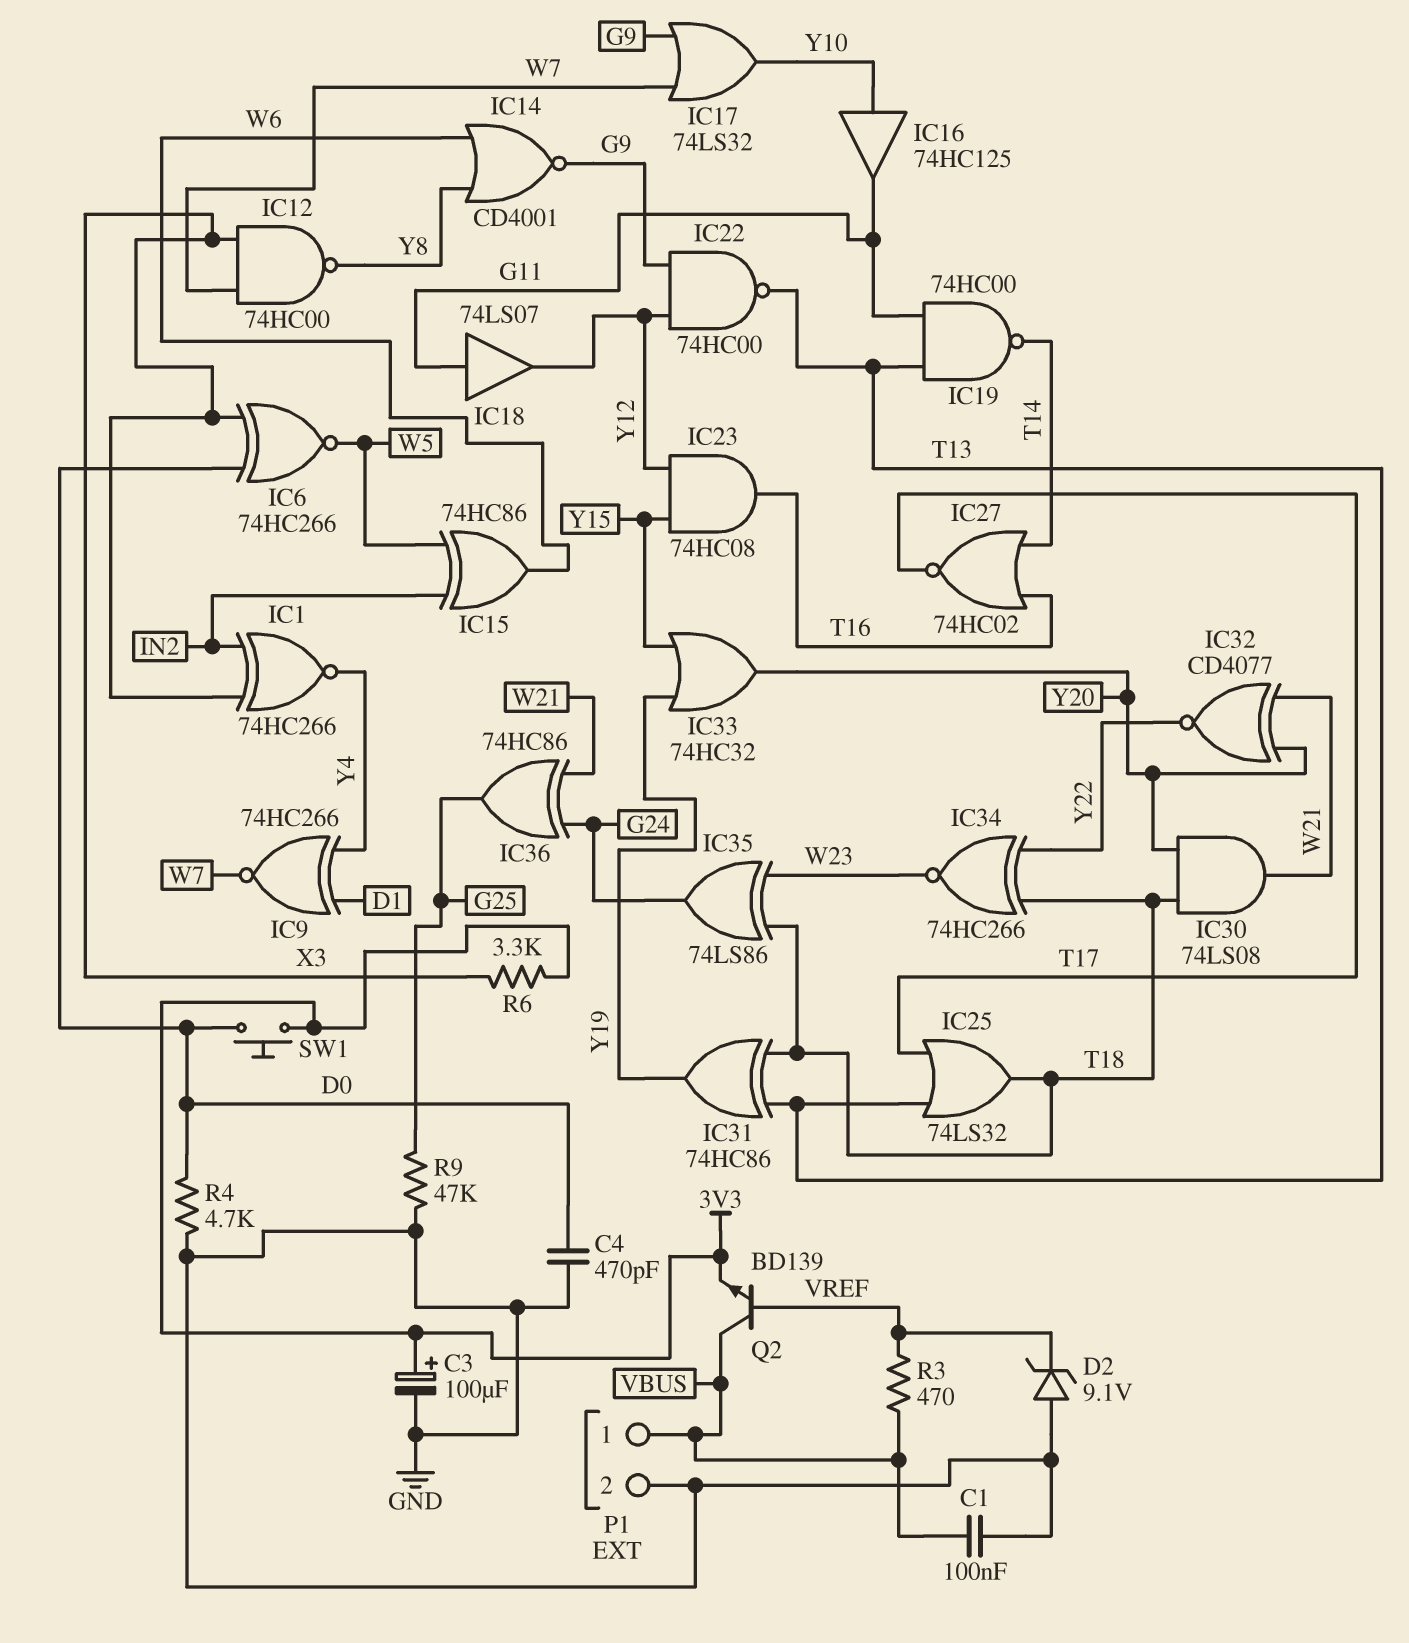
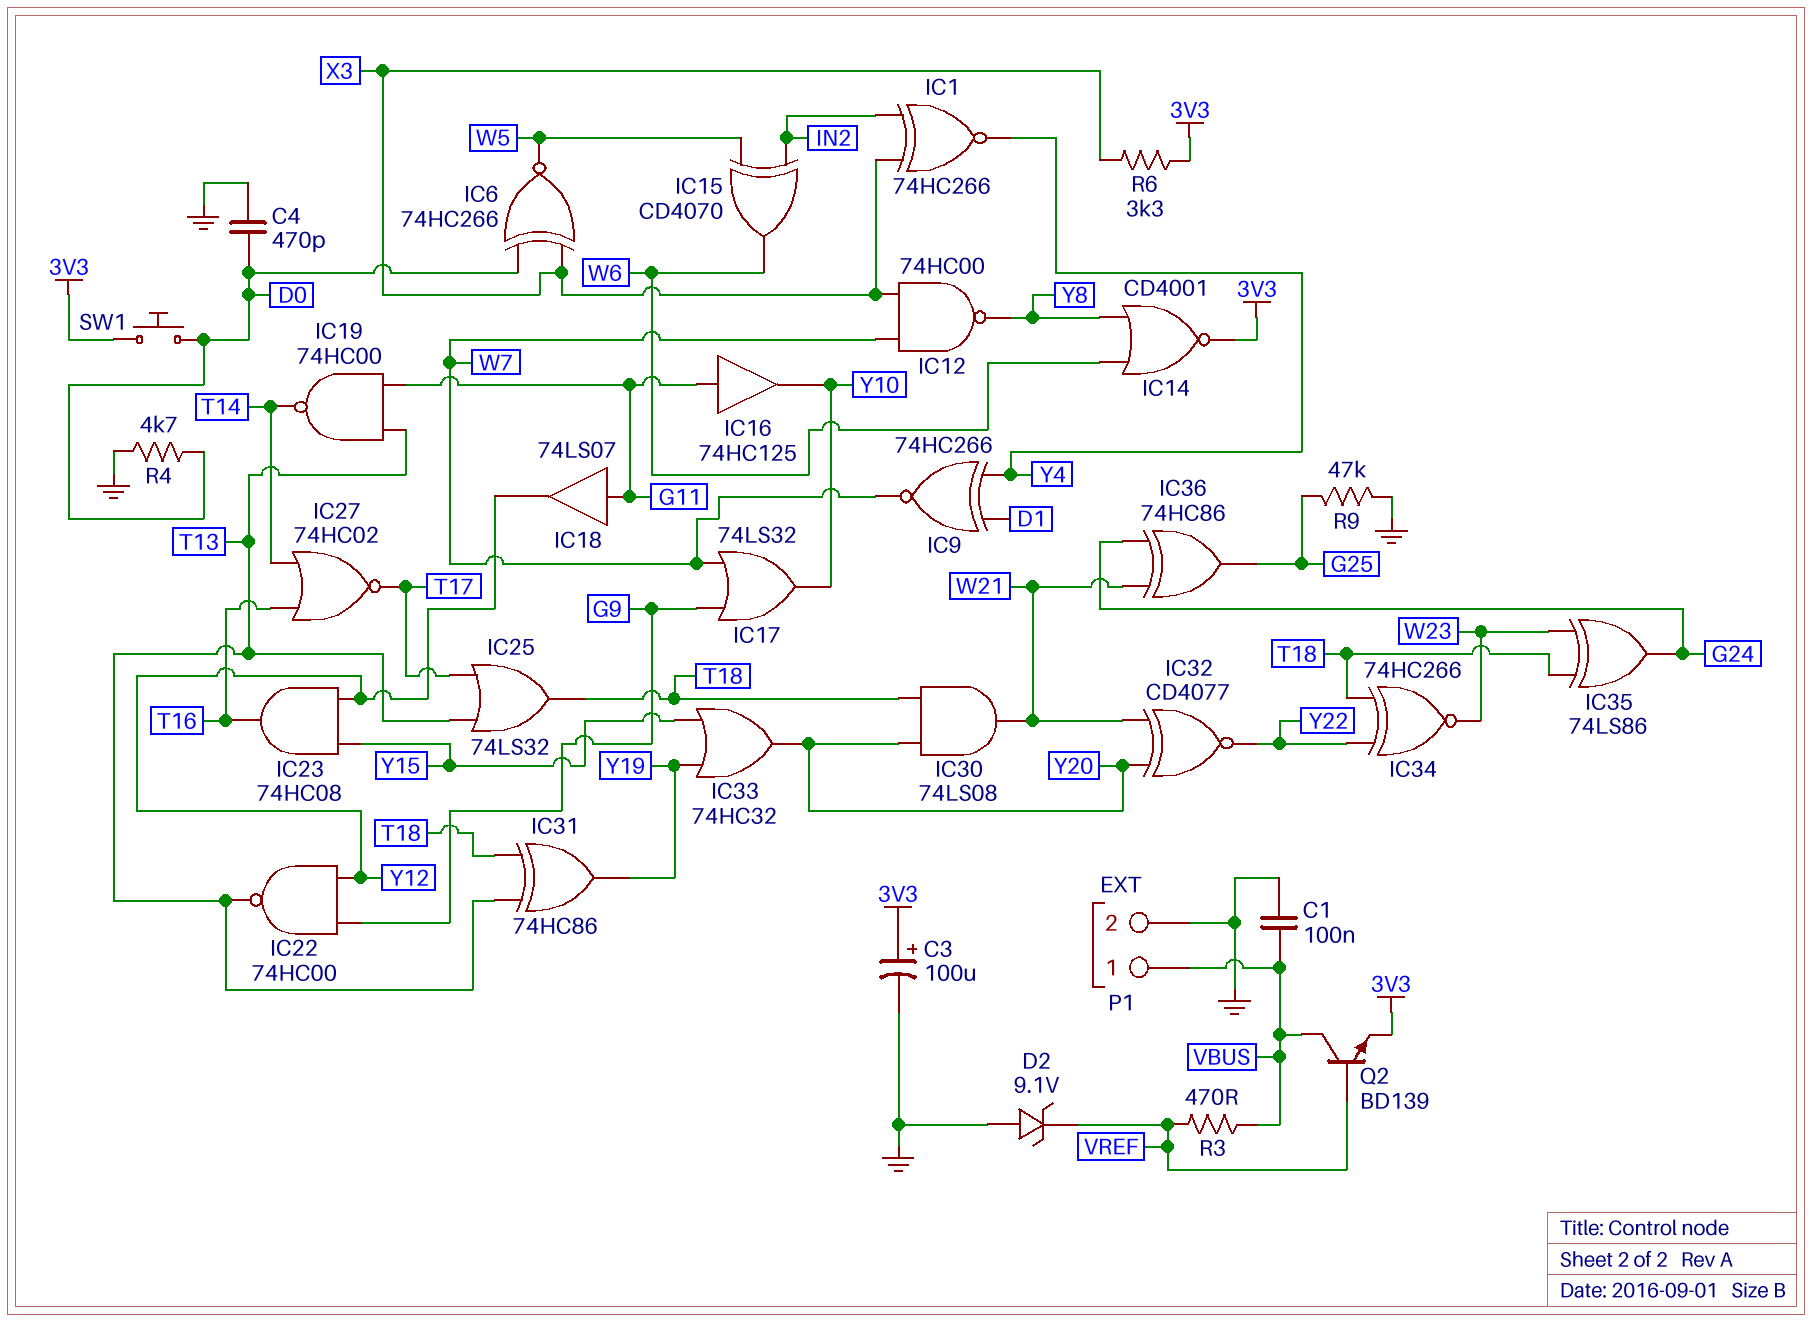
IC14: NOR CD4001 (in W6, in Y8, out G9) -> NOR CD4001 (in W6, in Y8, out 3V3)
IC15: XOR 74HC86 (in IN2, in W5, out W6) -> XOR CD4070 (in IN2, in W5, out W6)
IC16: buffer 74HC125 (in Y10, out G11) -> buffer 74HC125 (in G11, out Y10)

